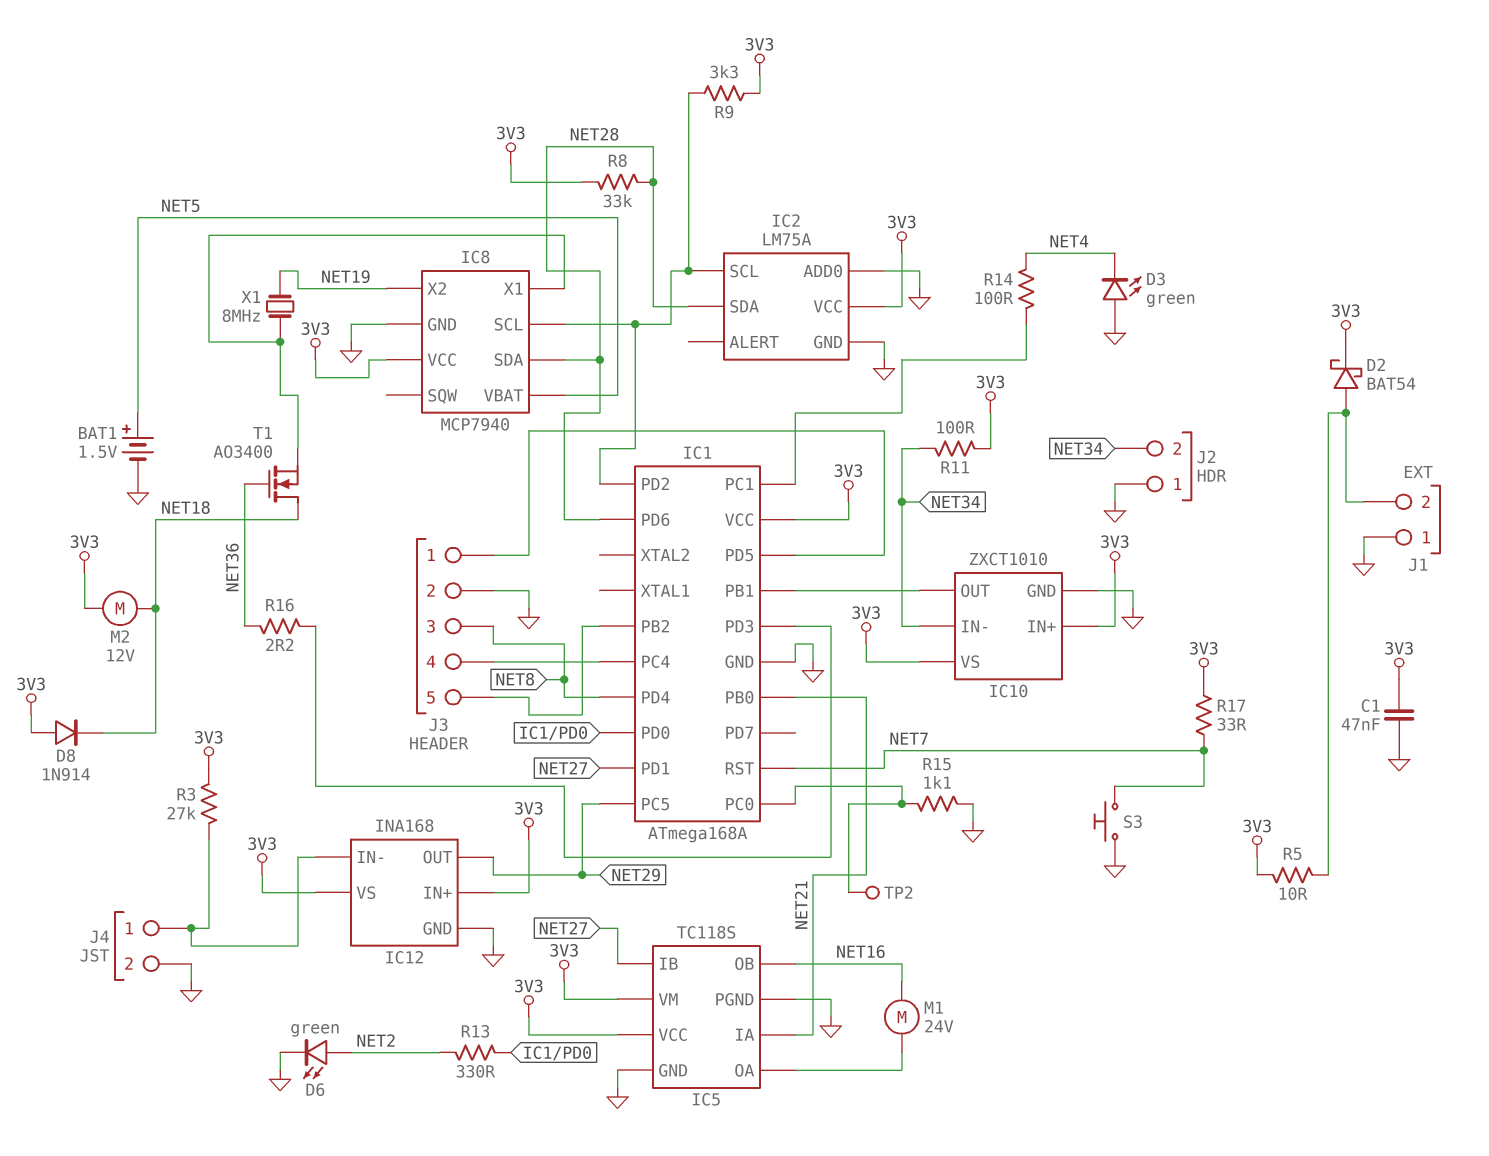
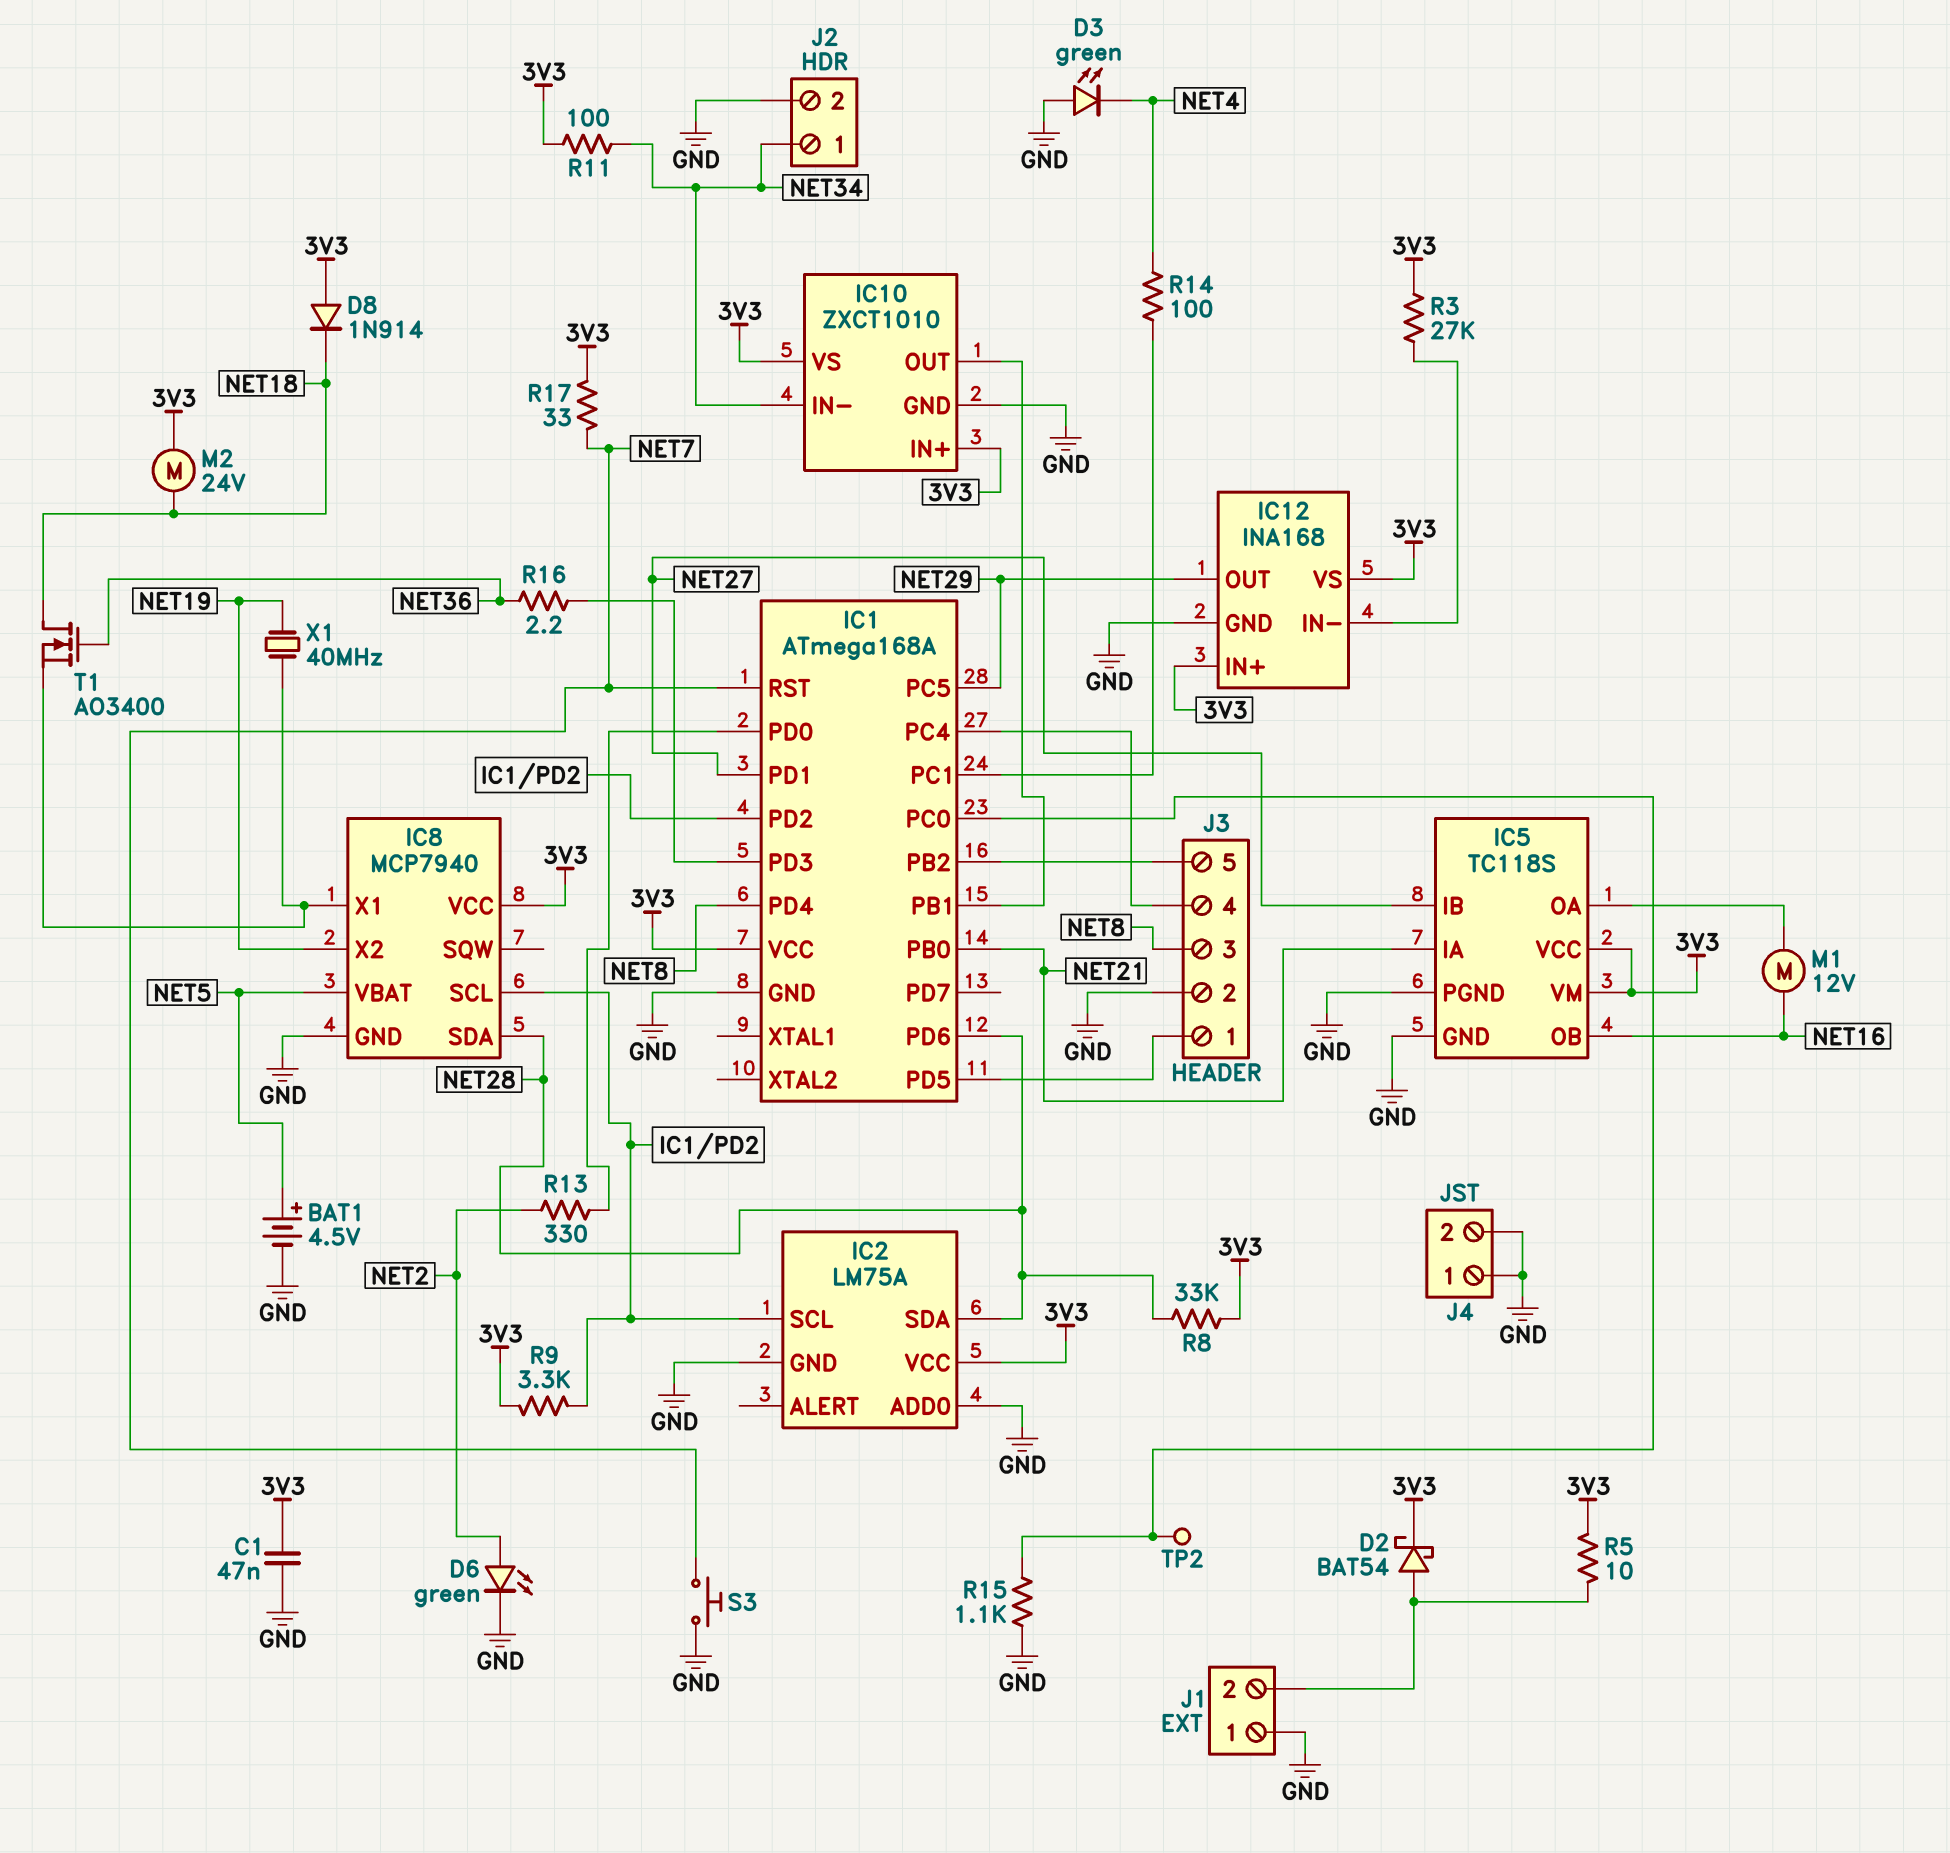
BAT1: 1.5V (plus NET5, minus GND) -> 4.5V (plus NET5, minus GND)
J2 pin 1: GND -> NET34
J2 pin 2: NET34 -> GND
J4 pin 1: IC12/IN- -> GND
M1: motor 24V (IC5/OA, NET16) -> motor 12V (IC5/OA, NET16)
M2: motor 12V (3V3, NET18) -> motor 24V (3V3, NET18)
X1: 8MHz (IC8/X1, NET19) -> 40MHz (IC8/X1, NET19)

